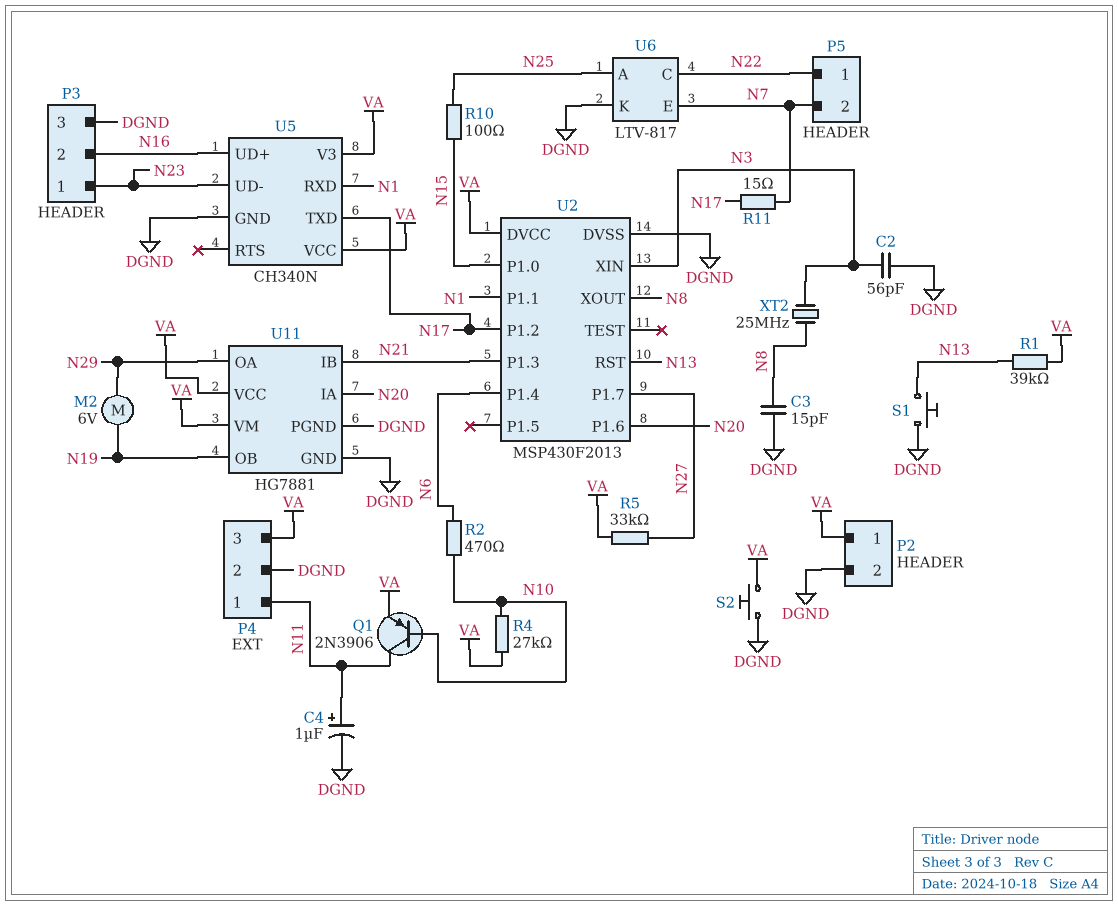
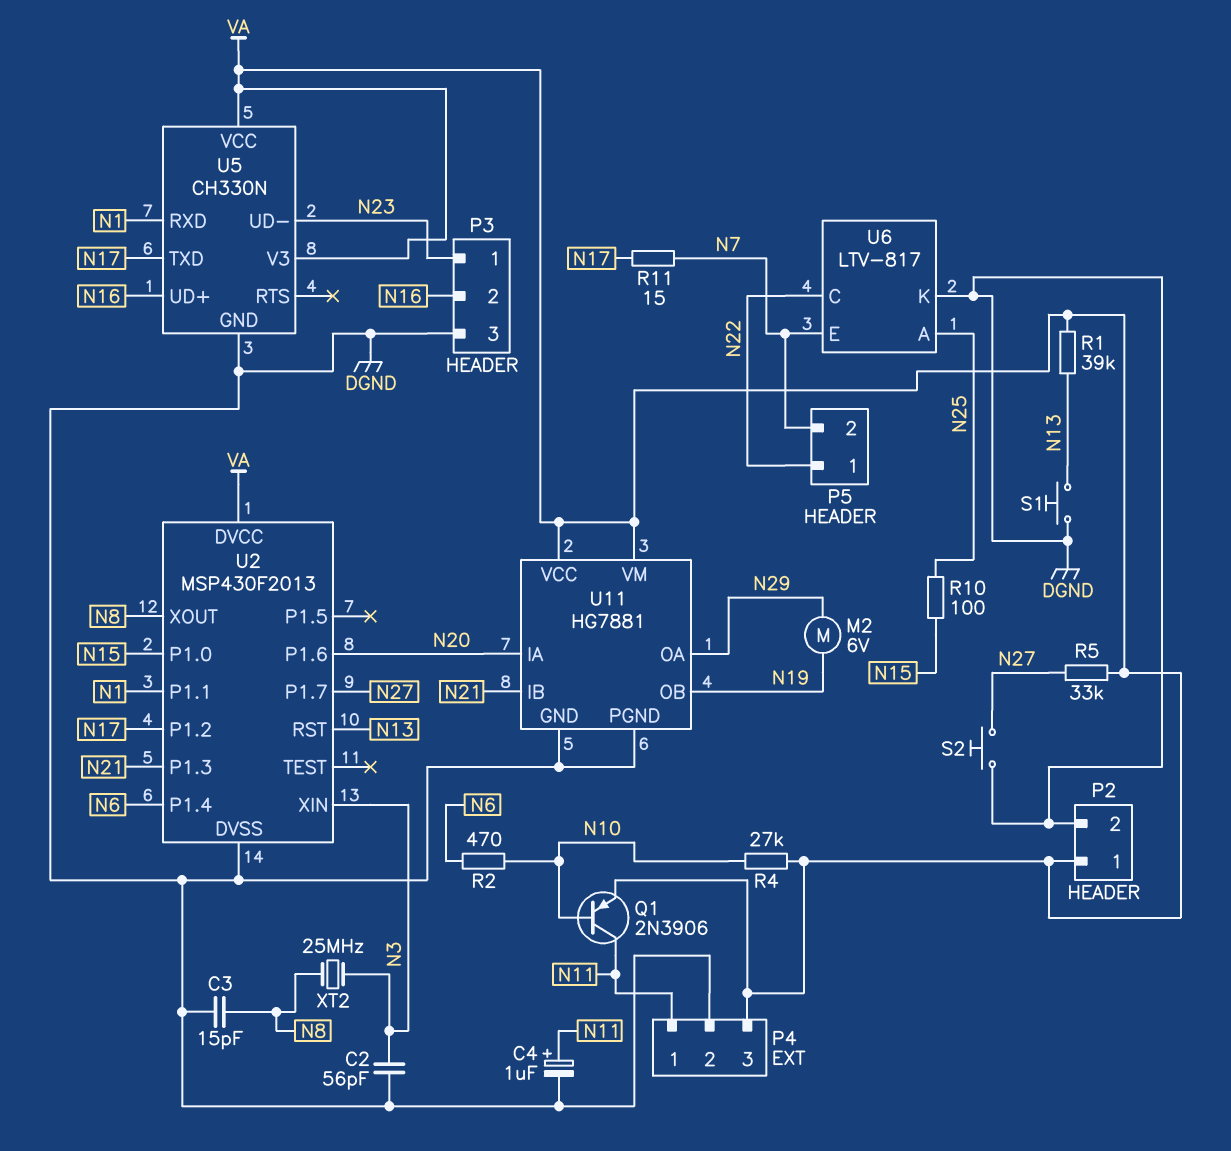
S2: button (DGND, VA) -> button (DGND, N27)
U5: CH340N -> CH330N

